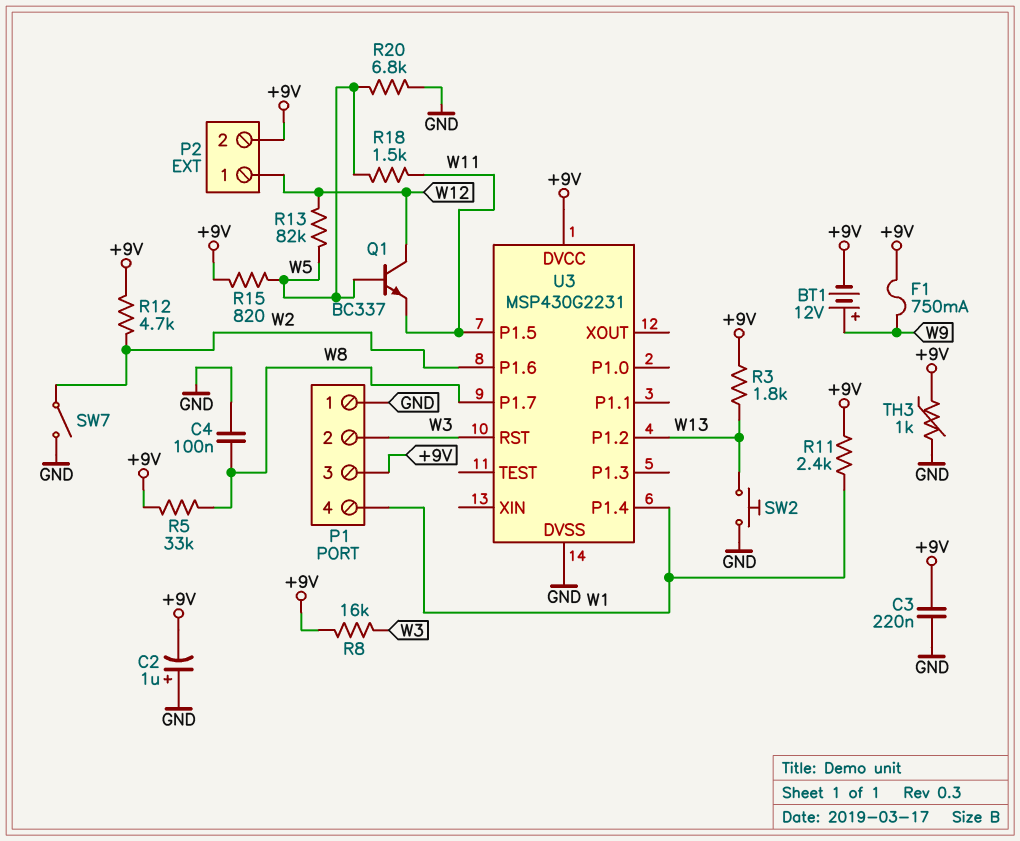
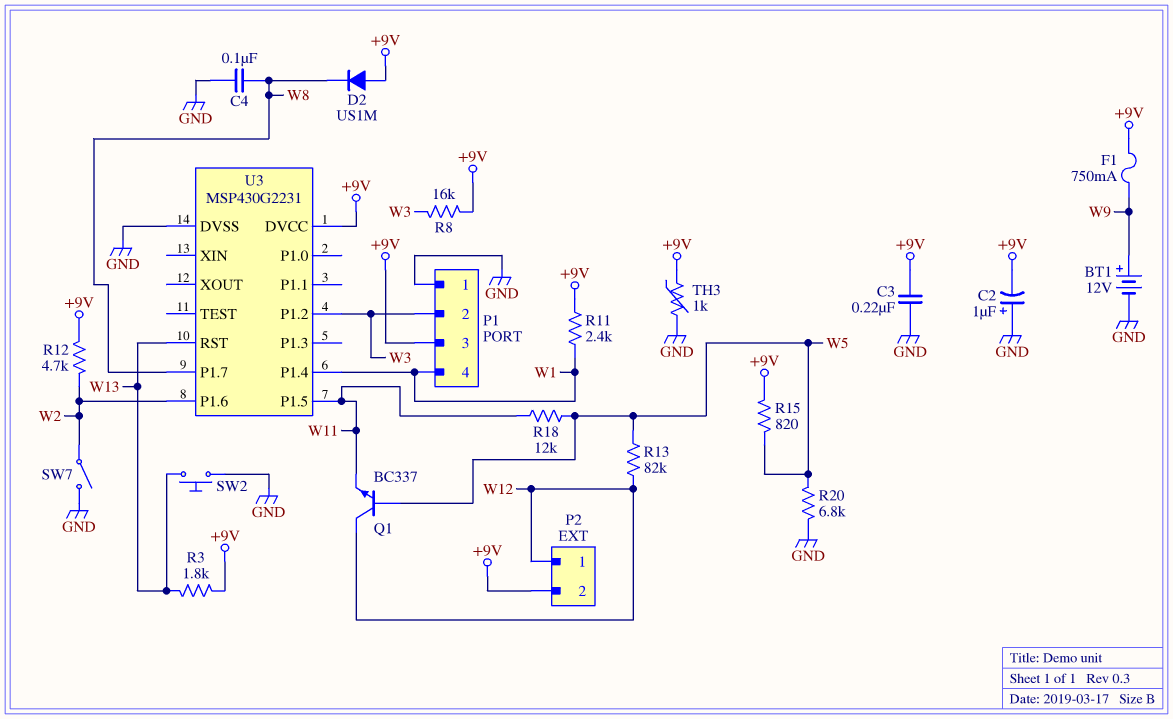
BT1: 12V (plus W9, minus +9V) -> 12V (plus W9, minus GND)
D2: none -> diode US1M (A +9V, K W8)
R5: 33k (+9V, W8) -> none
R18: 1.5k (W5, W11) -> 12k (W5, W11)
U3 pin P1.2: W13 -> W3
U3 pin RST: W3 -> W13

